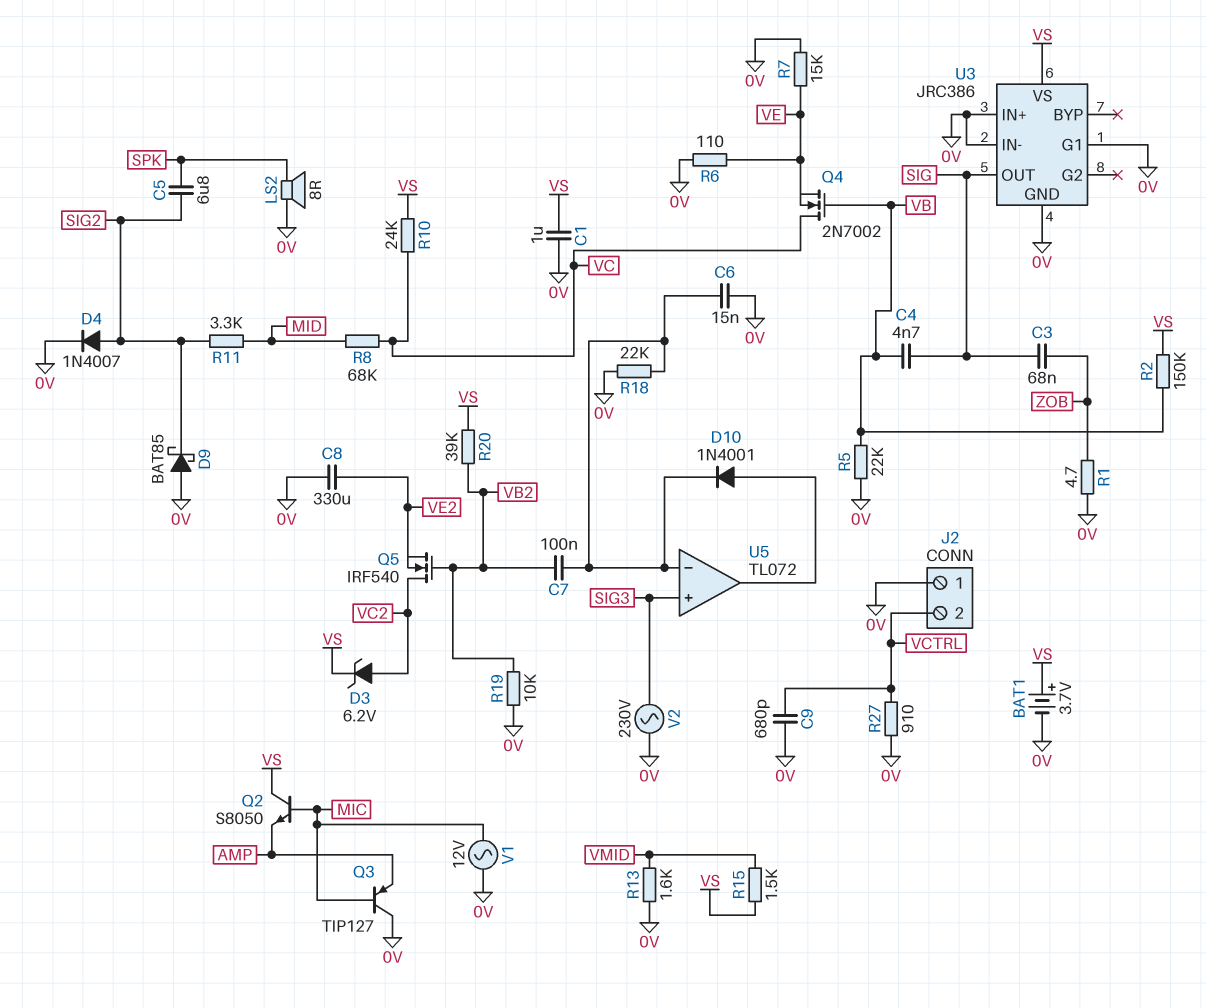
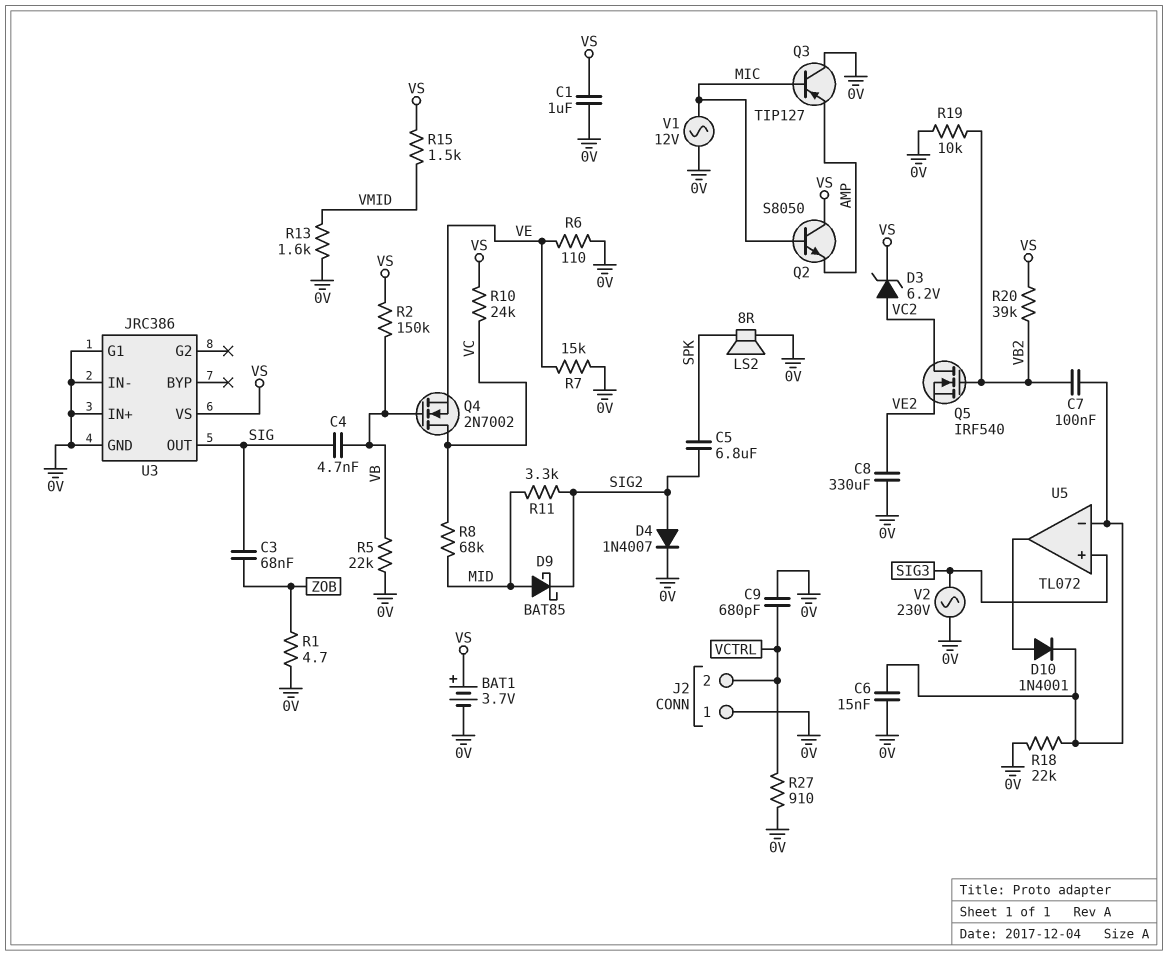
D9: schottky BAT85 (A 0V, K SIG2) -> schottky BAT85 (A MID, K SIG2)

